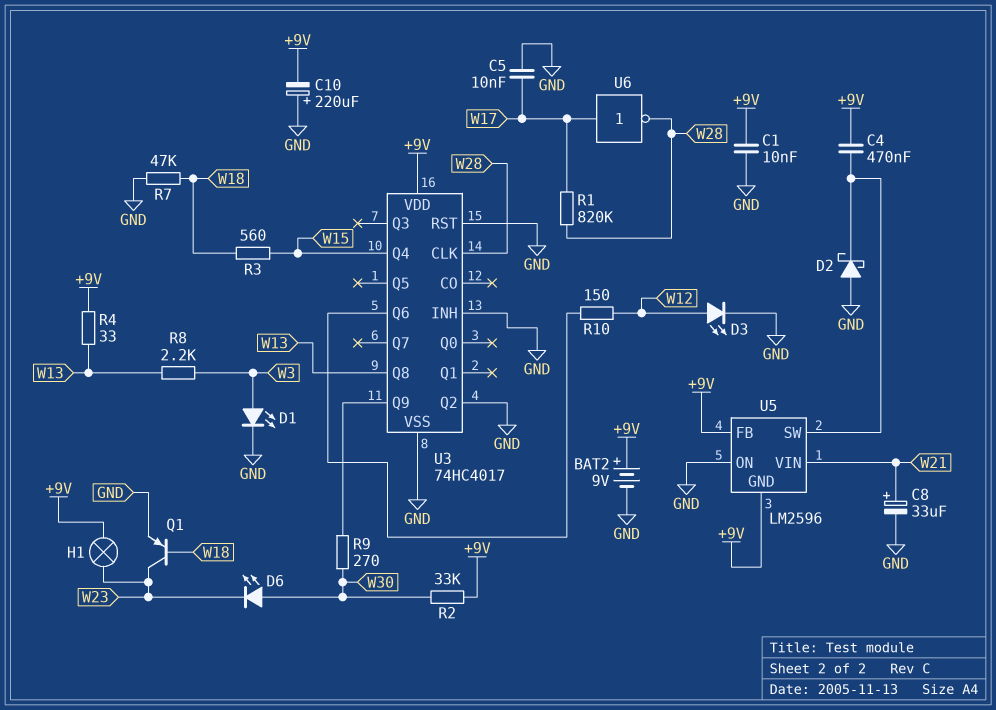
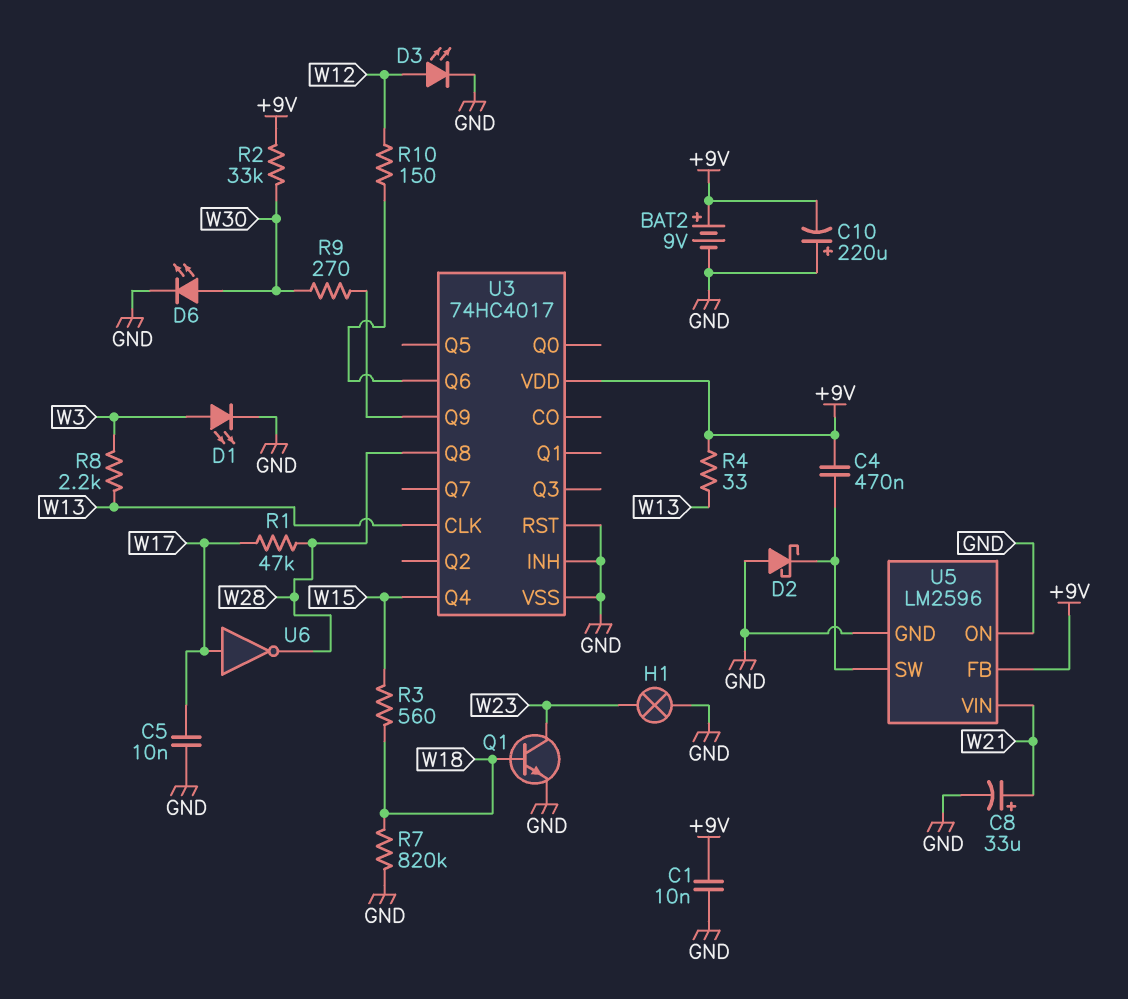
D6: LED (A W30, K W23) -> LED (A W30, K GND)
H1: lamp (+9V, W23) -> lamp (GND, W23)
Q1: PNP (B W18, C W23, E GND) -> NPN (B W18, C W23, E GND)
R1: 820k (W17, W28) -> 47k (W17, W28)
R7: 47k (GND, W18) -> 820k (GND, W18)
U3 pin CLK: W28 -> W13
U3 pin Q2: GND -> none
U3 pin Q8: W13 -> W28
U5 pin GND: +9V -> GND

